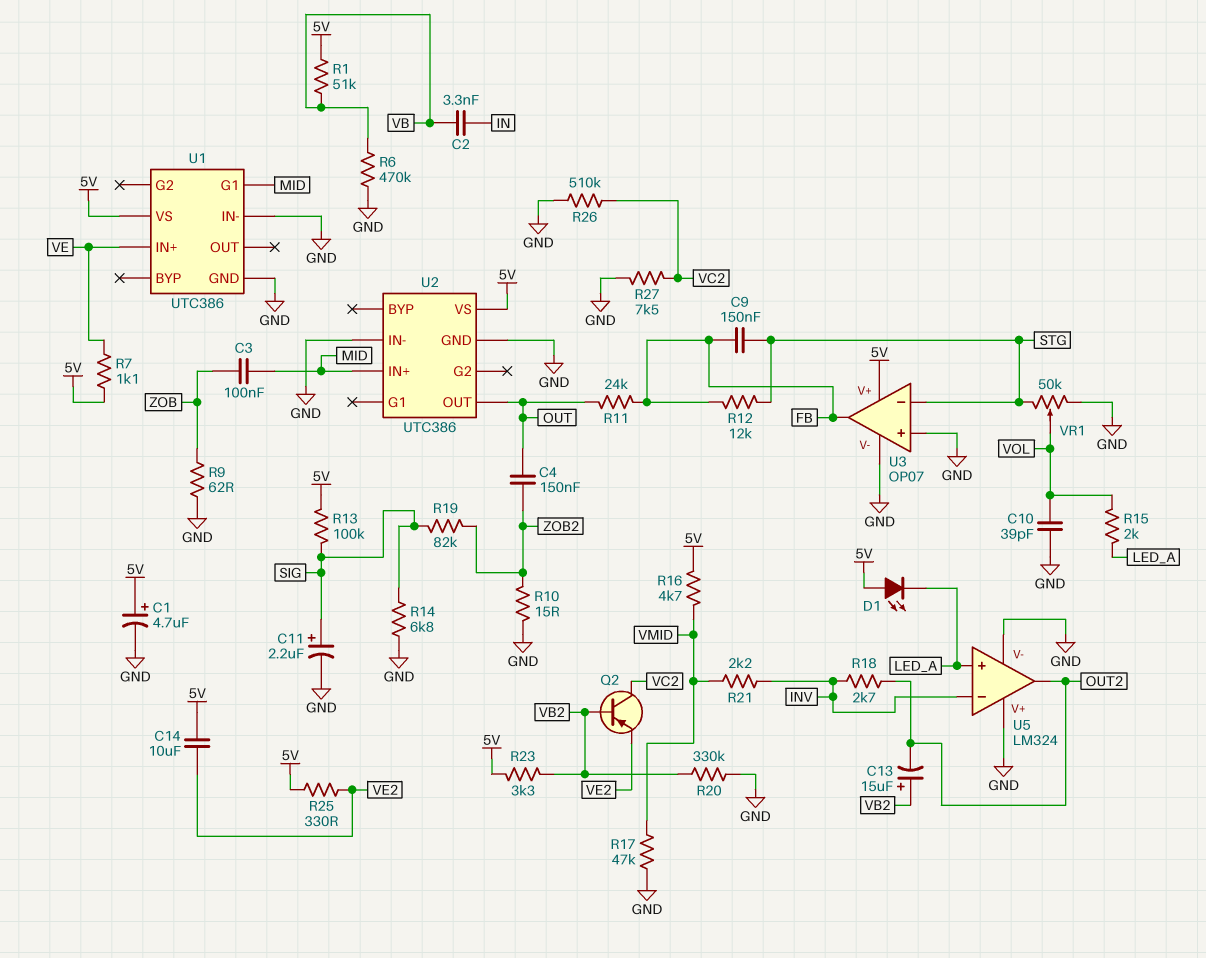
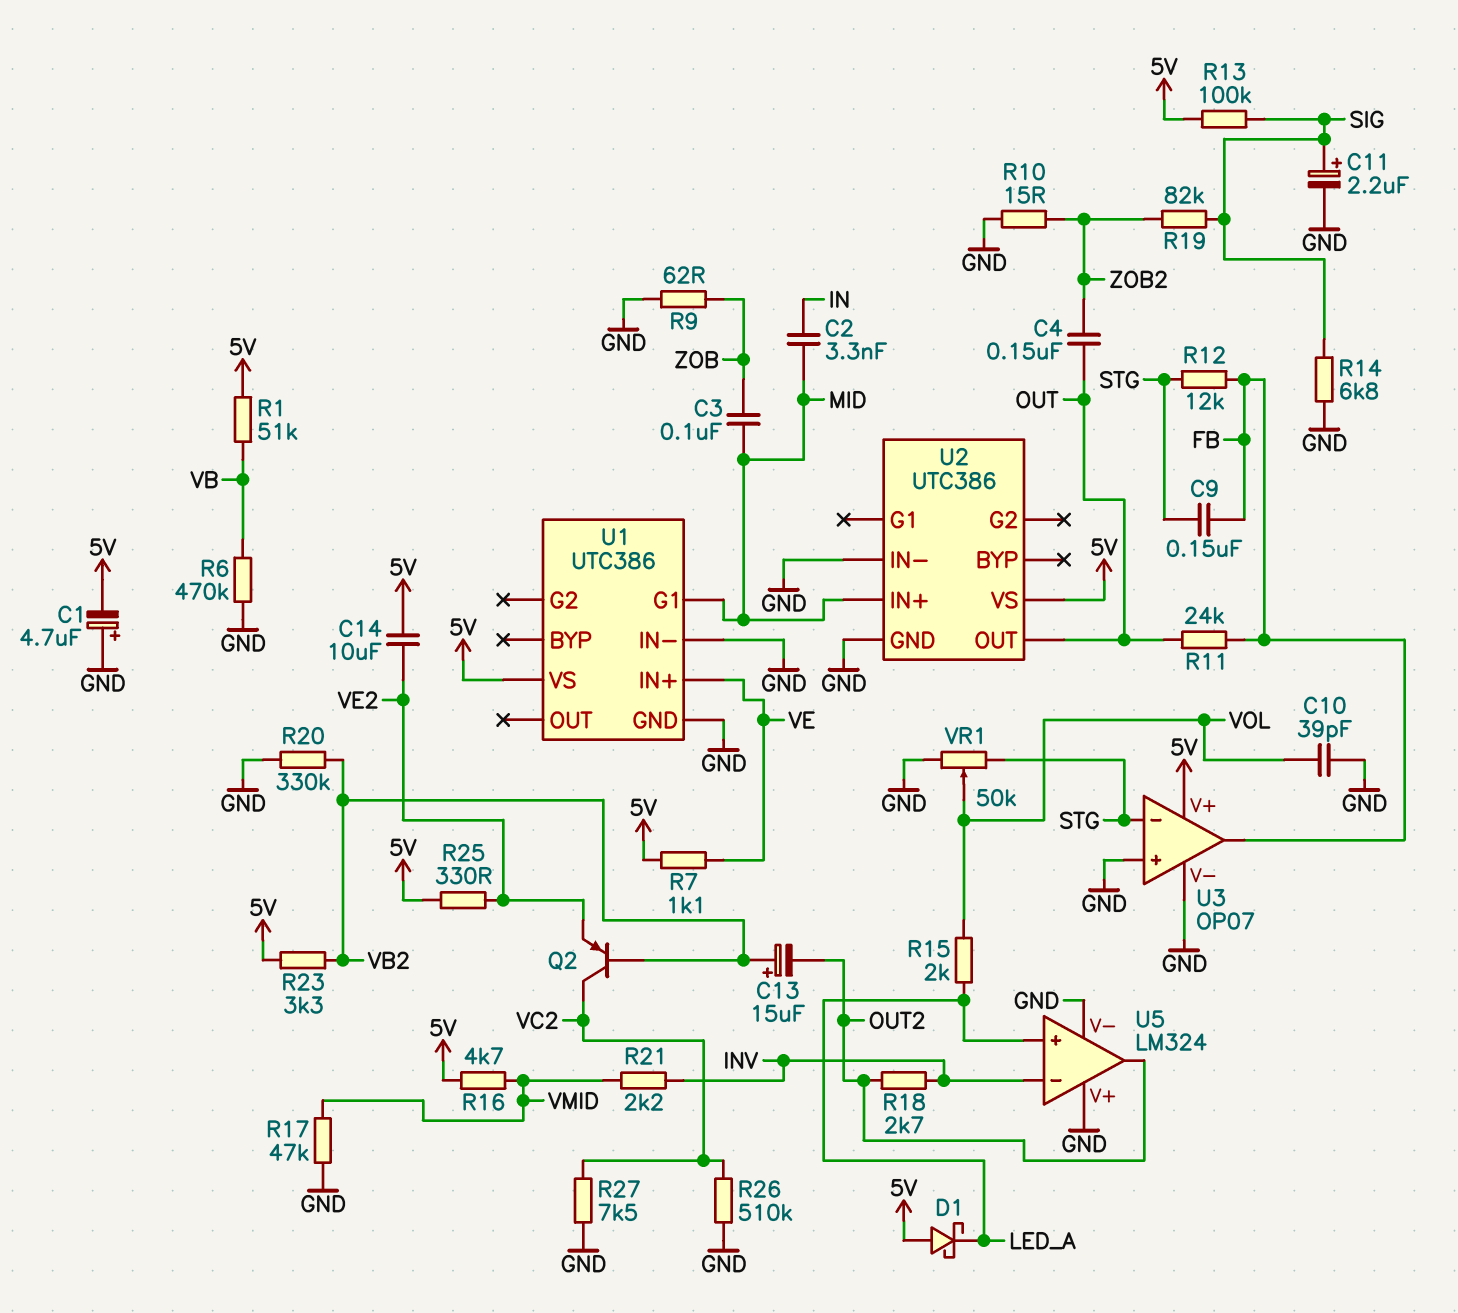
C1: 4.7uF (plus 5V, minus GND) -> 4.7uF (plus GND, minus 5V)
C2: 3.3nF (IN, VB) -> 3.3nF (IN, MID)
D1: LED (A 5V, K LED_A) -> schottky (A 5V, K LED_A)

